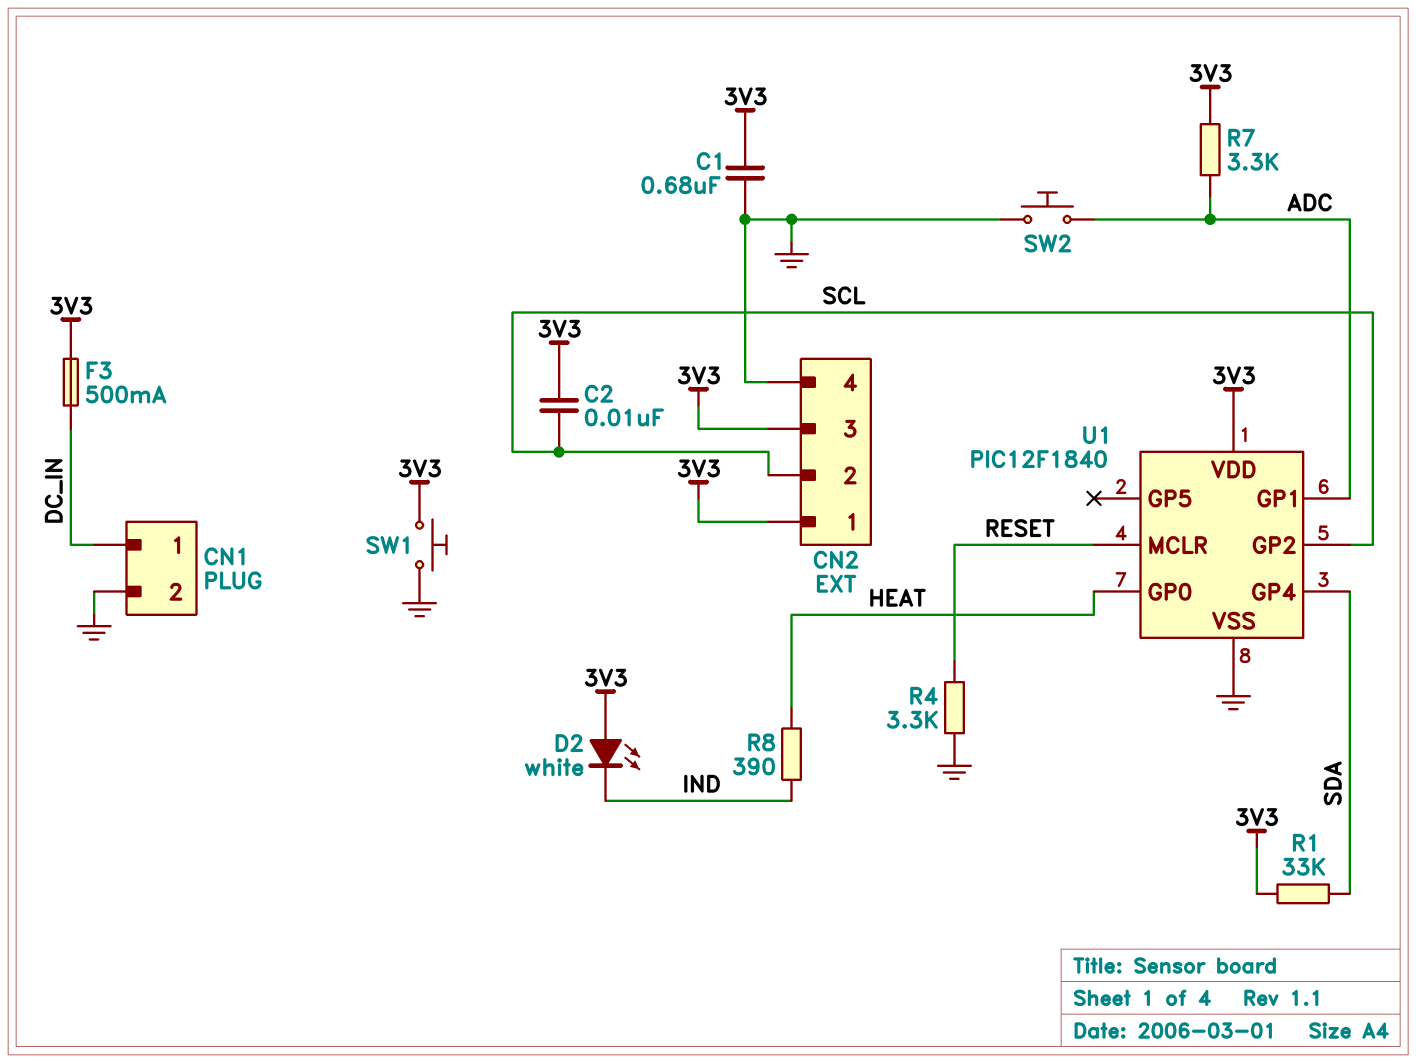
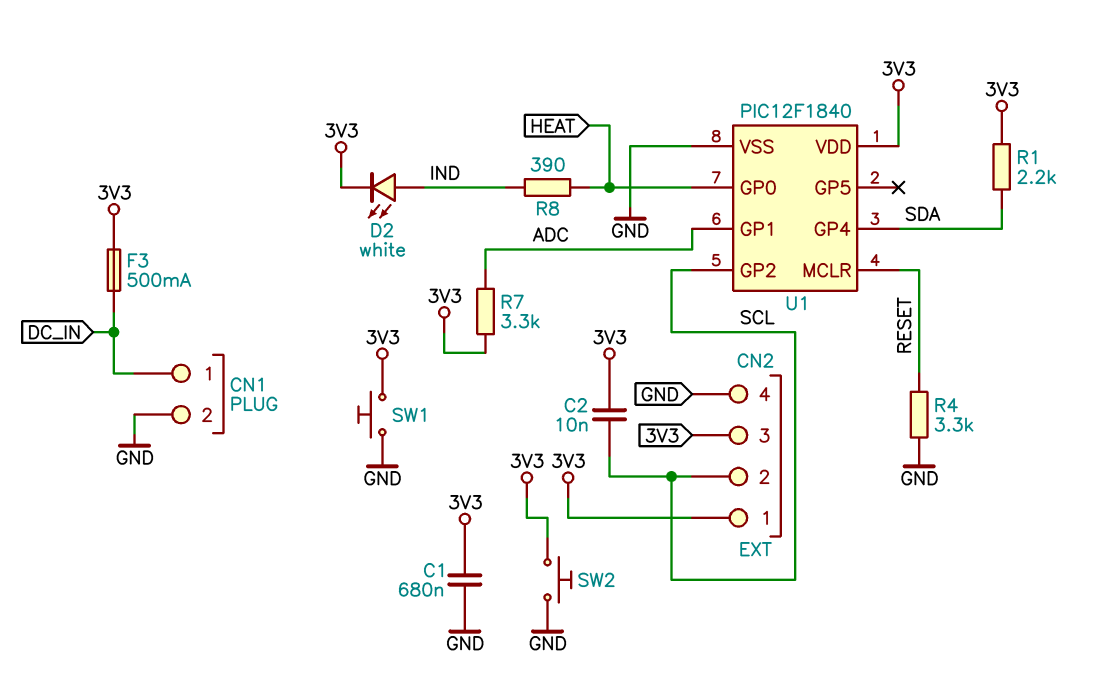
D2: LED white (A 3V3, K IND) -> LED white (A IND, K 3V3)
R1: 33k (3V3, SDA) -> 2.2k (3V3, SDA)
SW2: button (ADC, GND) -> button (3V3, GND)

